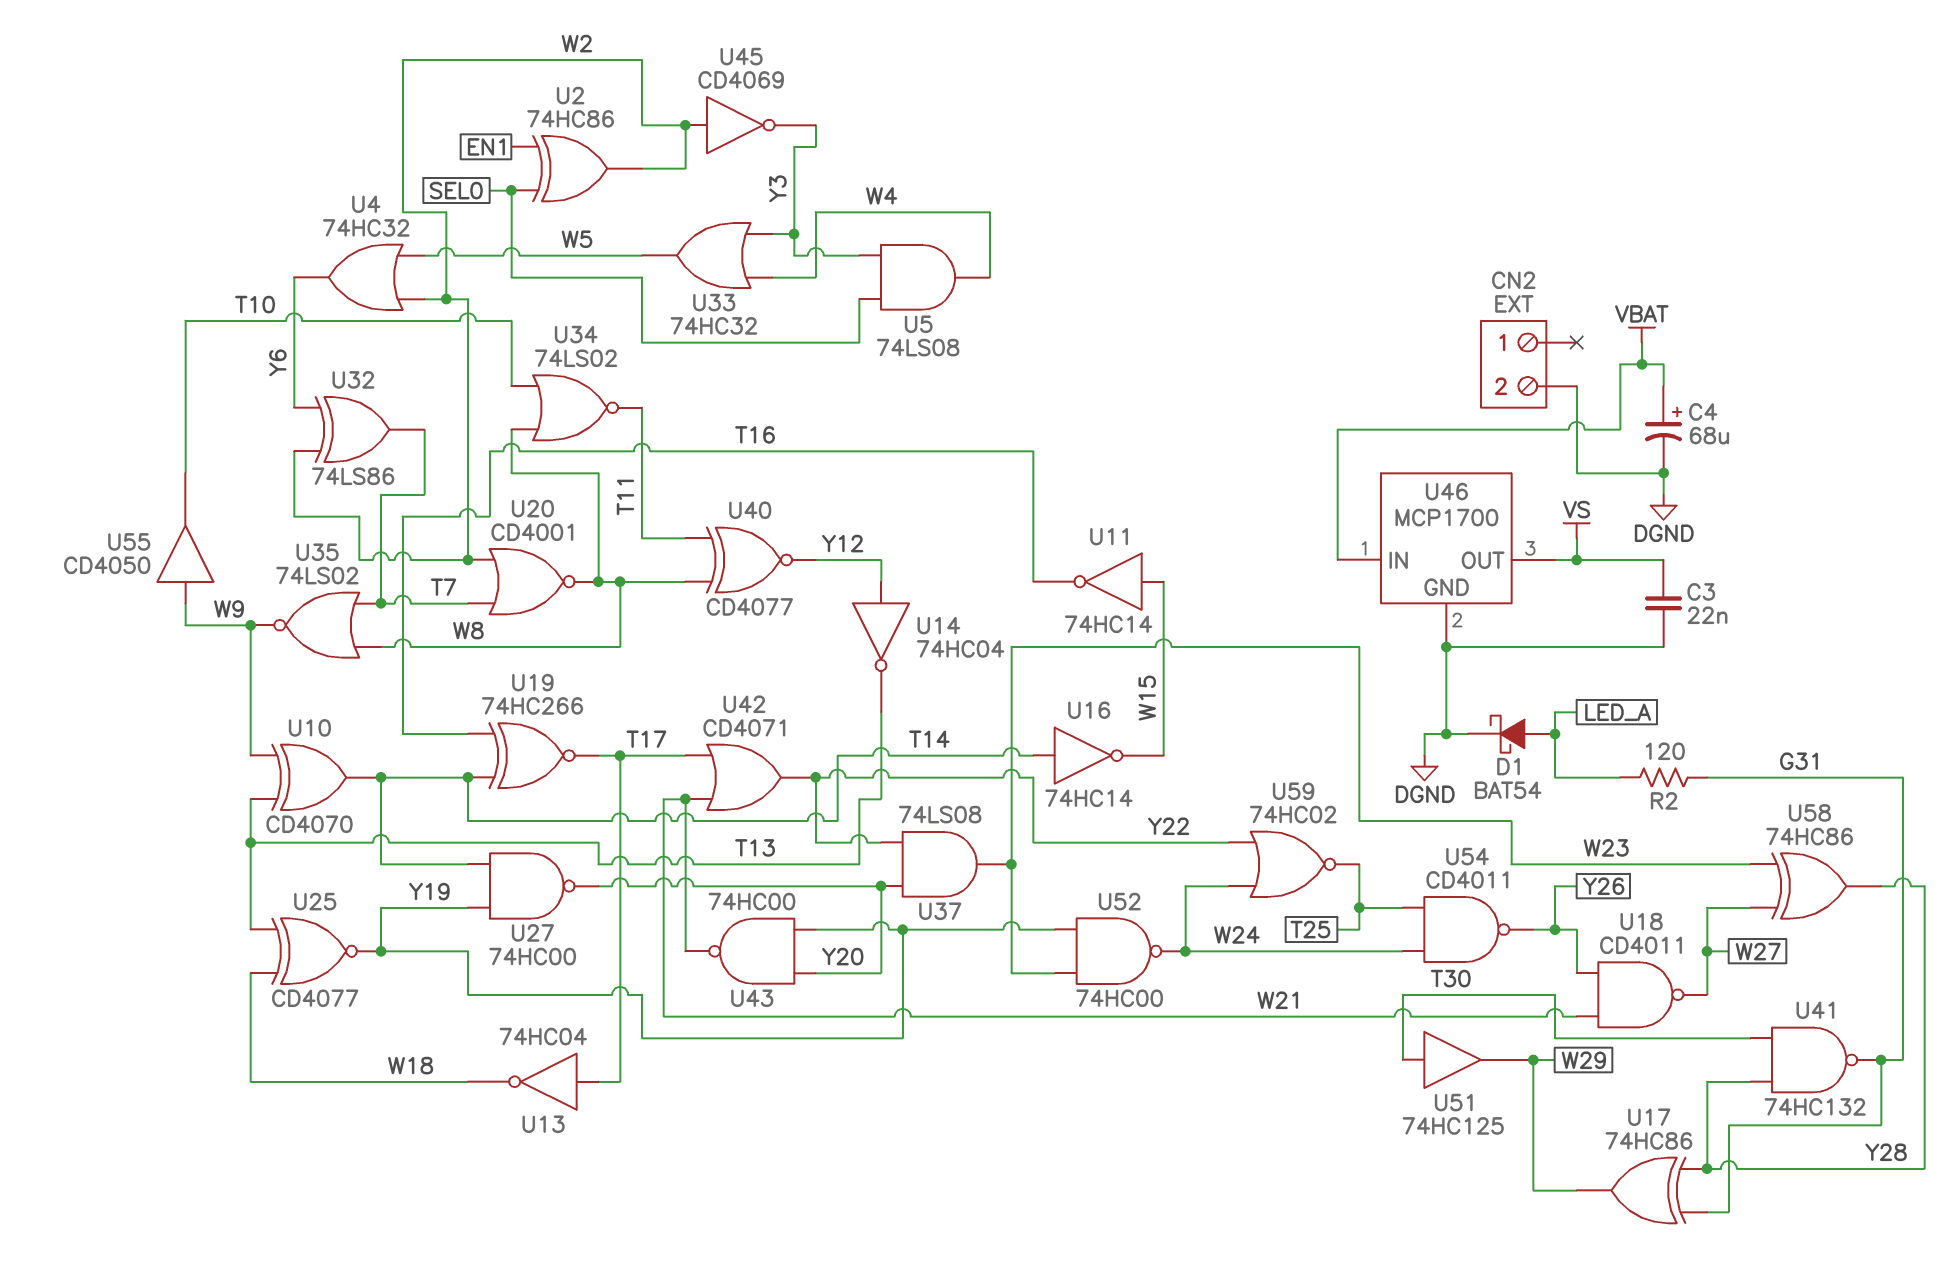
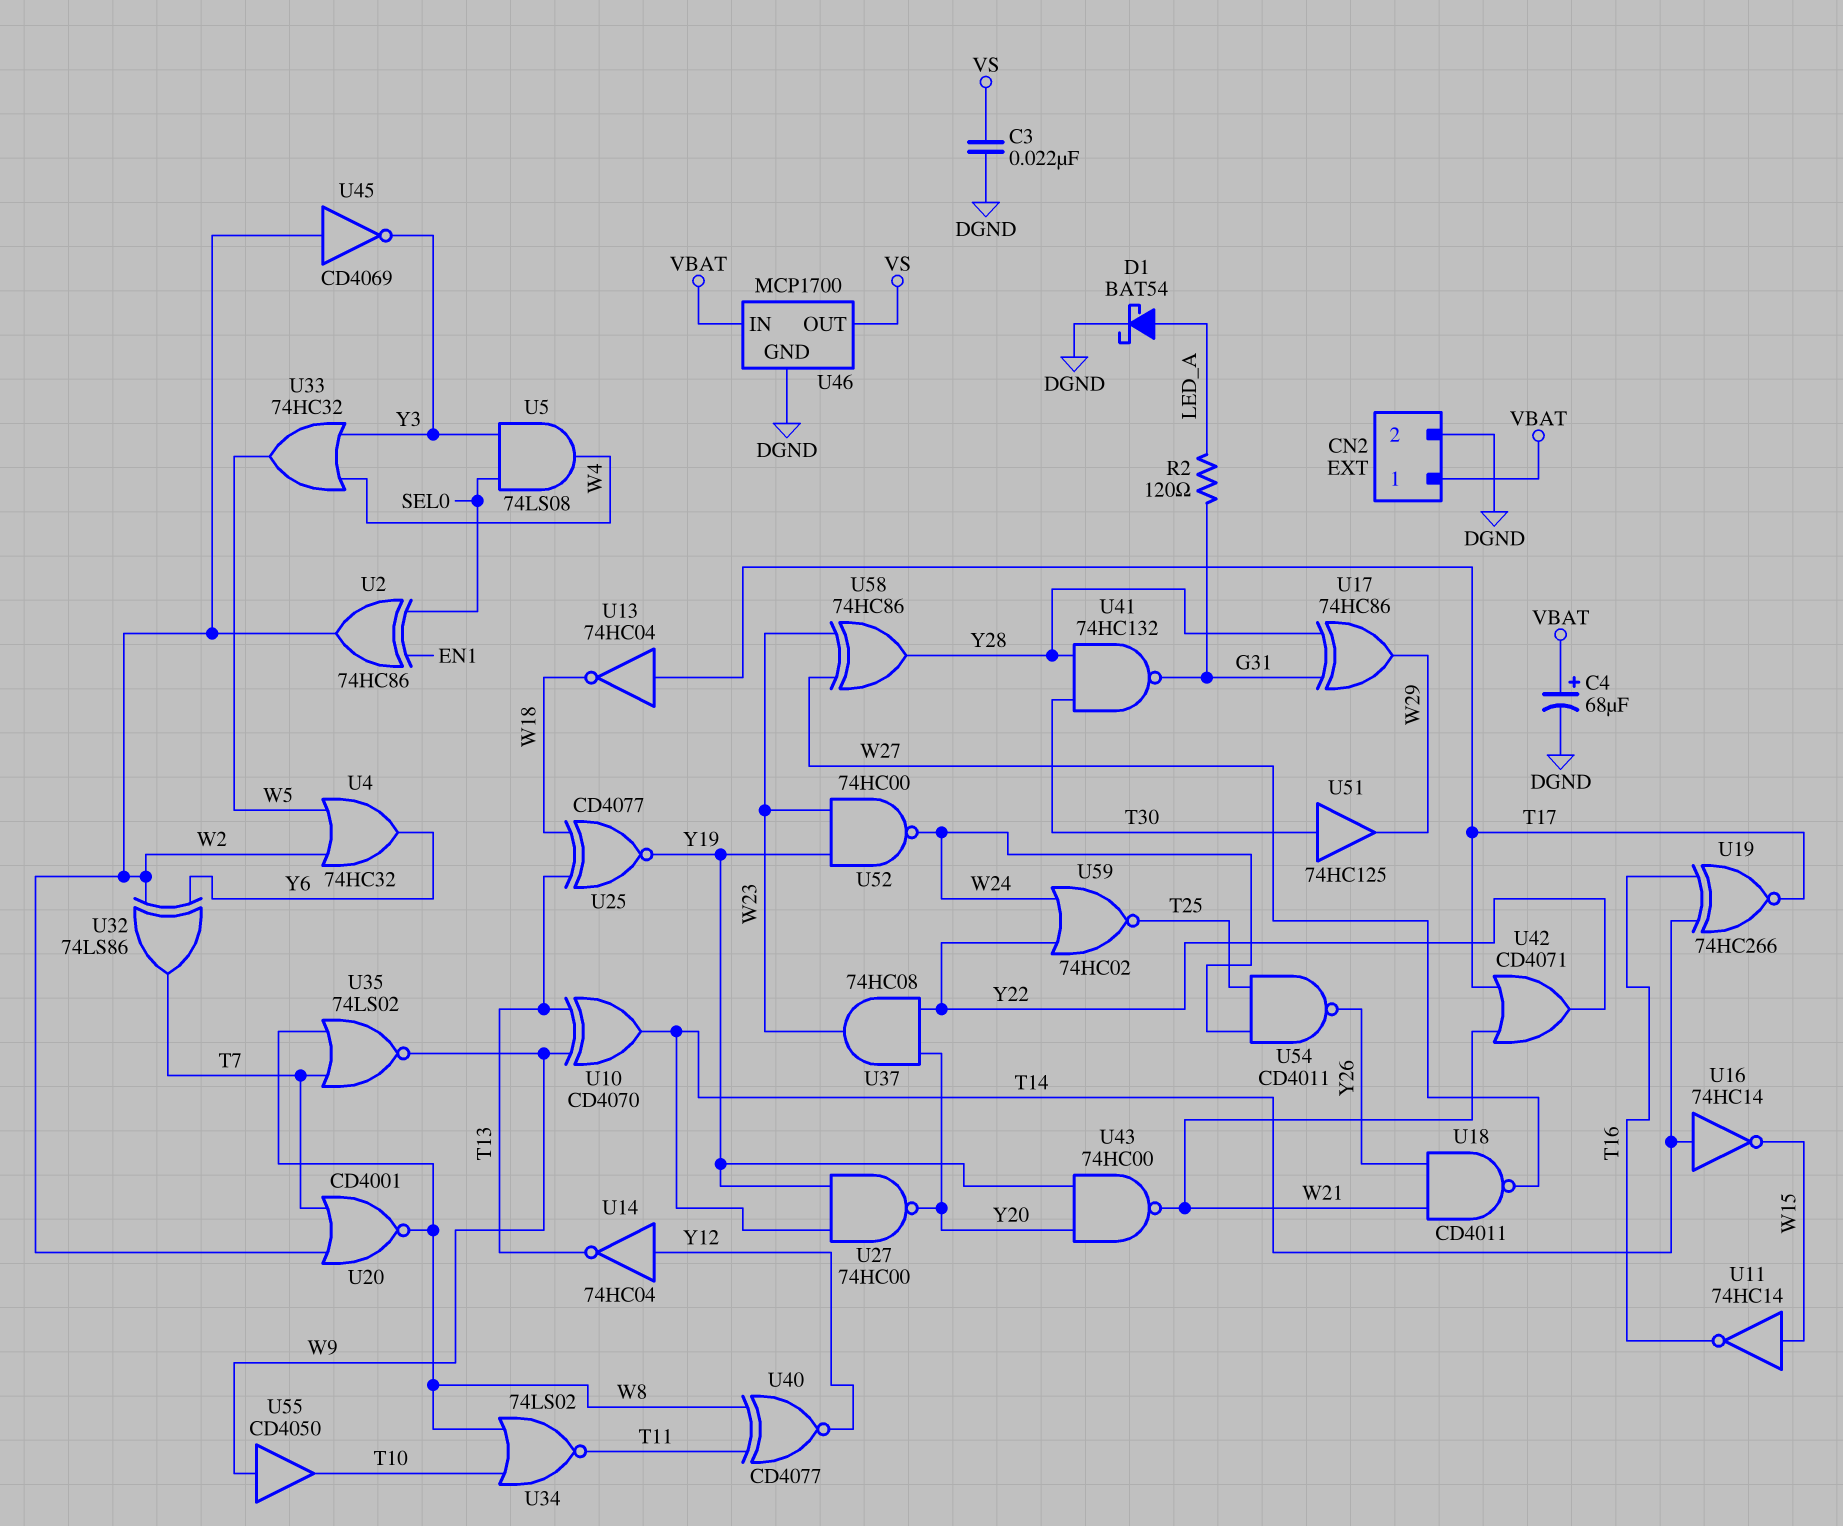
CN2 pin 1: none -> VBAT
U37: AND 74LS08 (in Y20, in Y22, out W23) -> AND 74HC08 (in Y20, in Y22, out W23)

